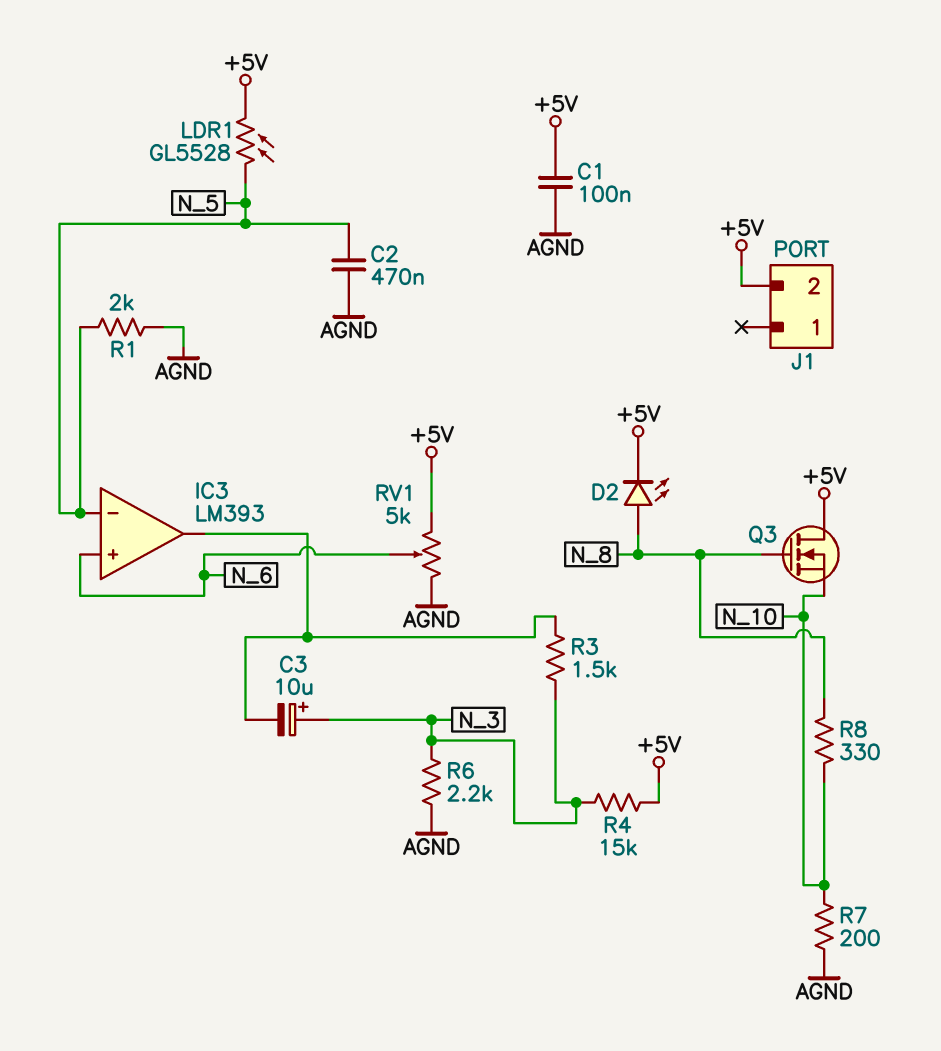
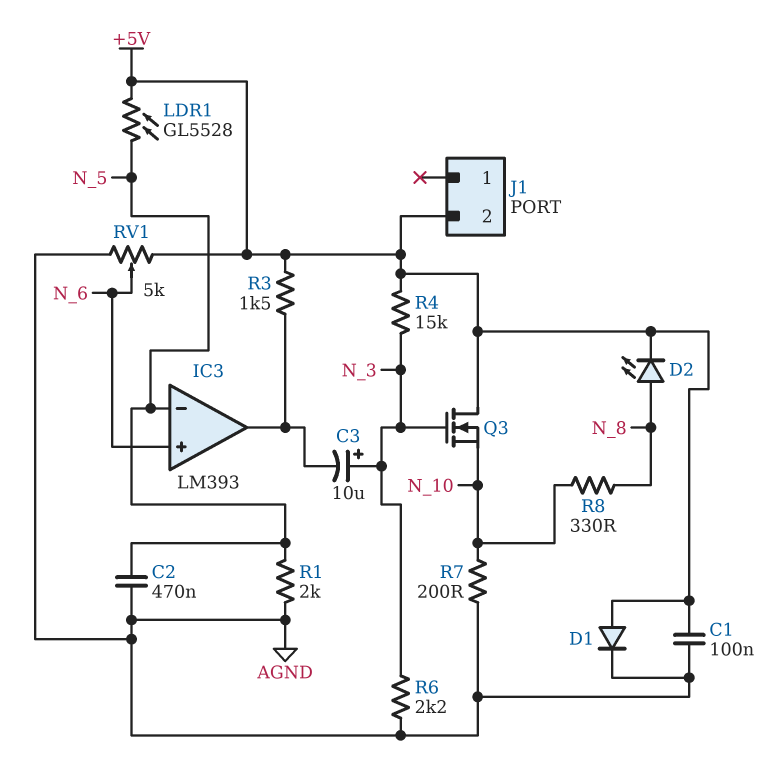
D1: none -> diode (A +5V, K AGND)
Q3: NMOS (G N_8, D +5V, S N_10) -> NMOS (G N_3, D +5V, S N_10)
R3: 1.5k (IC3/out, N_3) -> 1.5k (+5V, IC3/out)

